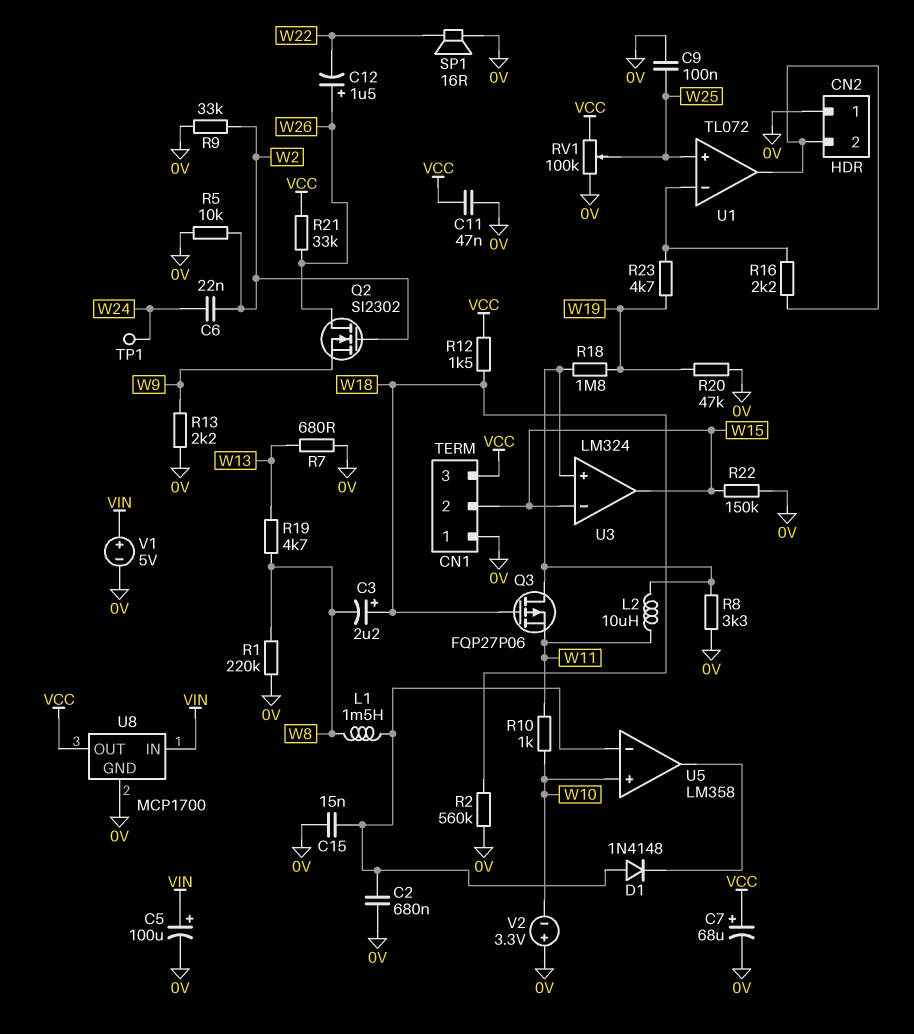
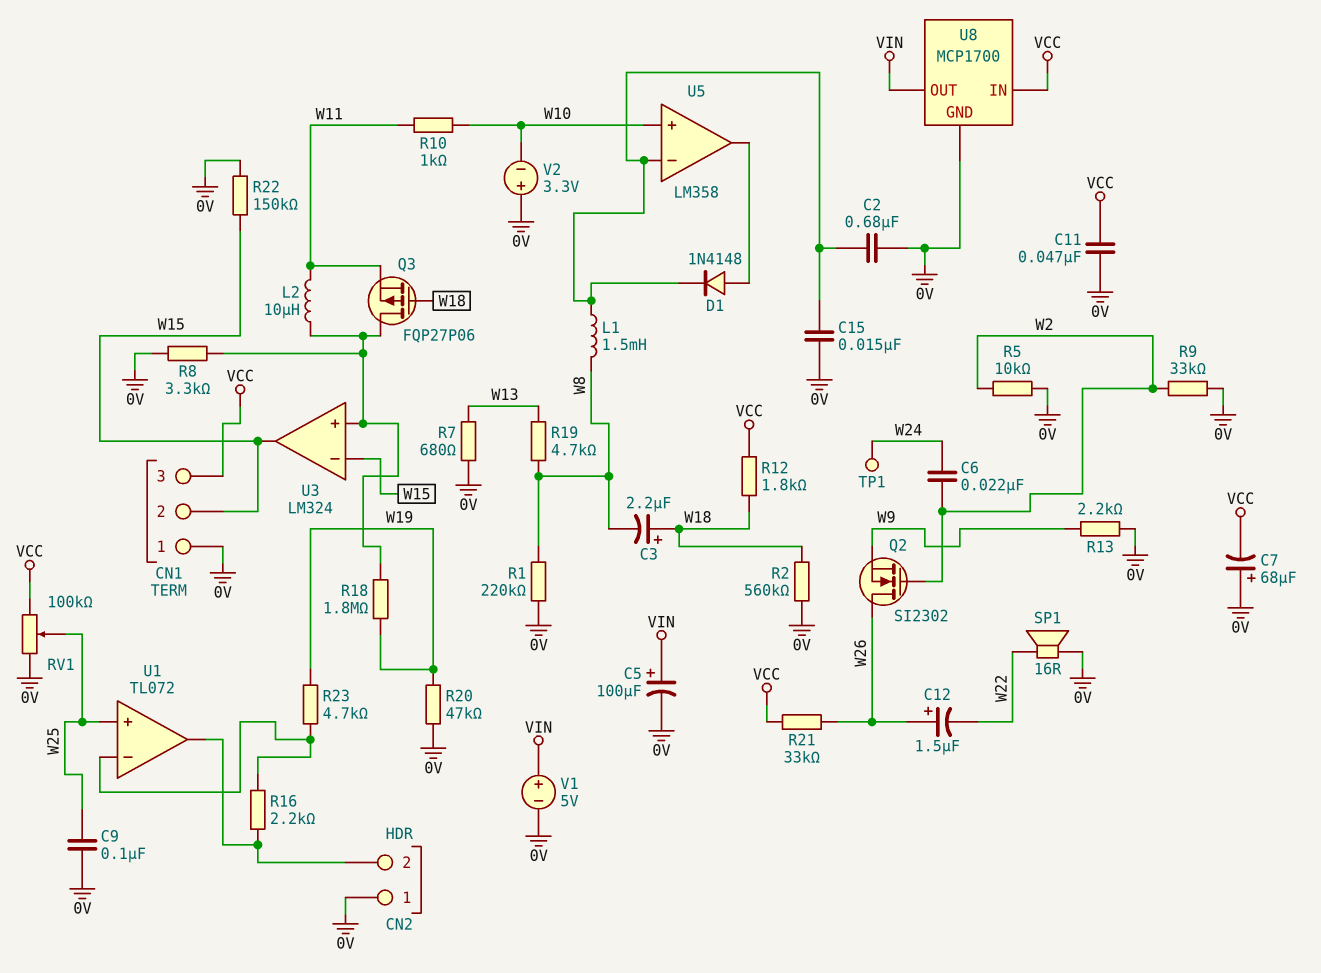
C7: 68uF (plus VCC, minus 0V) -> 68uF (plus 0V, minus VCC)
D1: diode 1N4148 (A U5/in-, K U5/out) -> diode 1N4148 (A U5/out, K U5/in-)
R12: 1.5k (VCC, W18) -> 1.8k (VCC, W18)
U8 pin IN: VIN -> VCC
U8 pin OUT: VCC -> VIN

